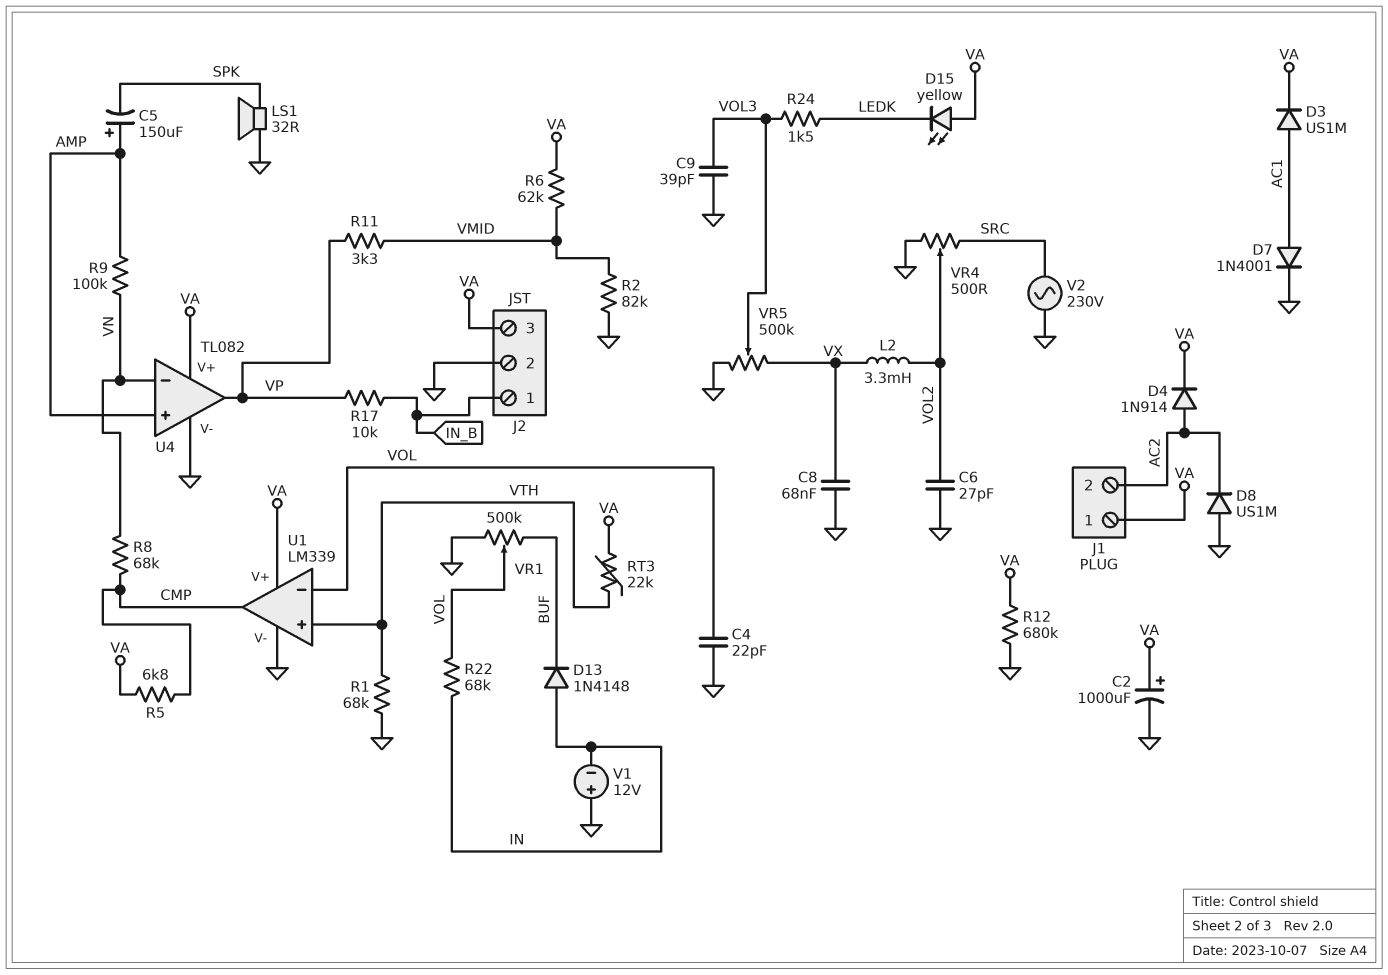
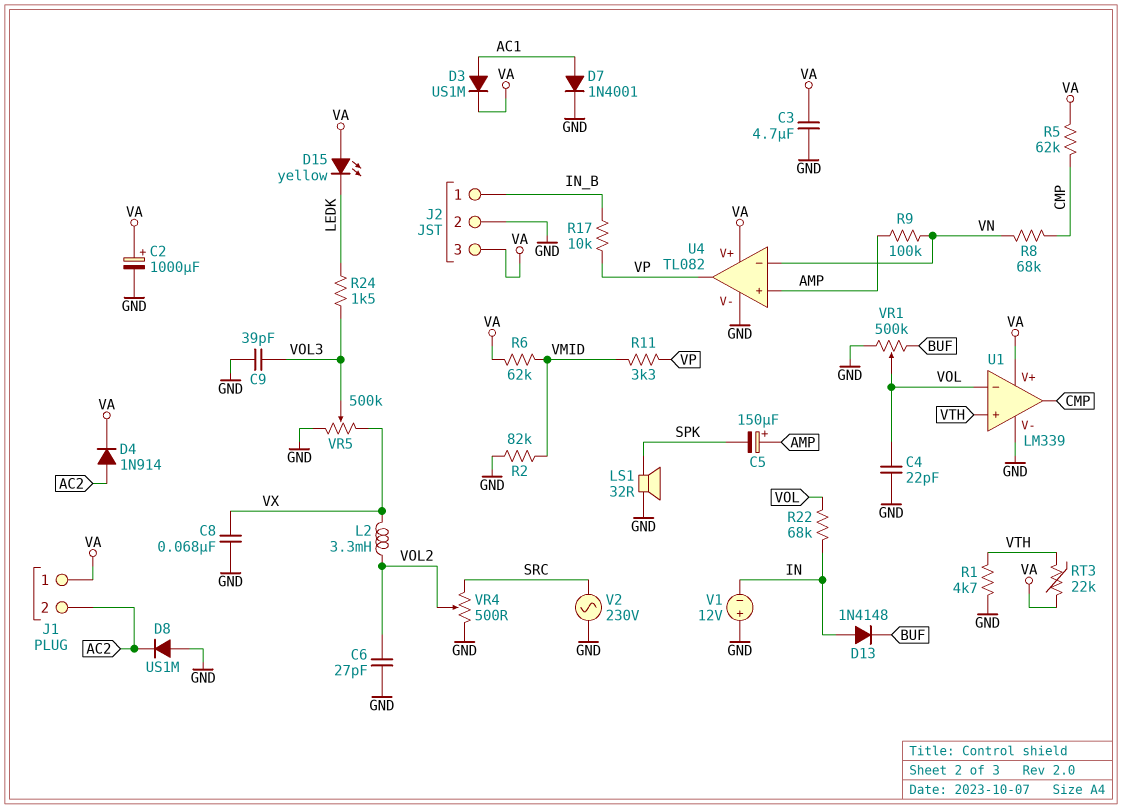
C3: none -> 4.7uF (GND, VA)
R1: 68k (GND, VTH) -> 4.7k (GND, VTH)
R5: 6.8k (CMP, VA) -> 62k (CMP, VA)
R12: 680k (GND, VA) -> none

